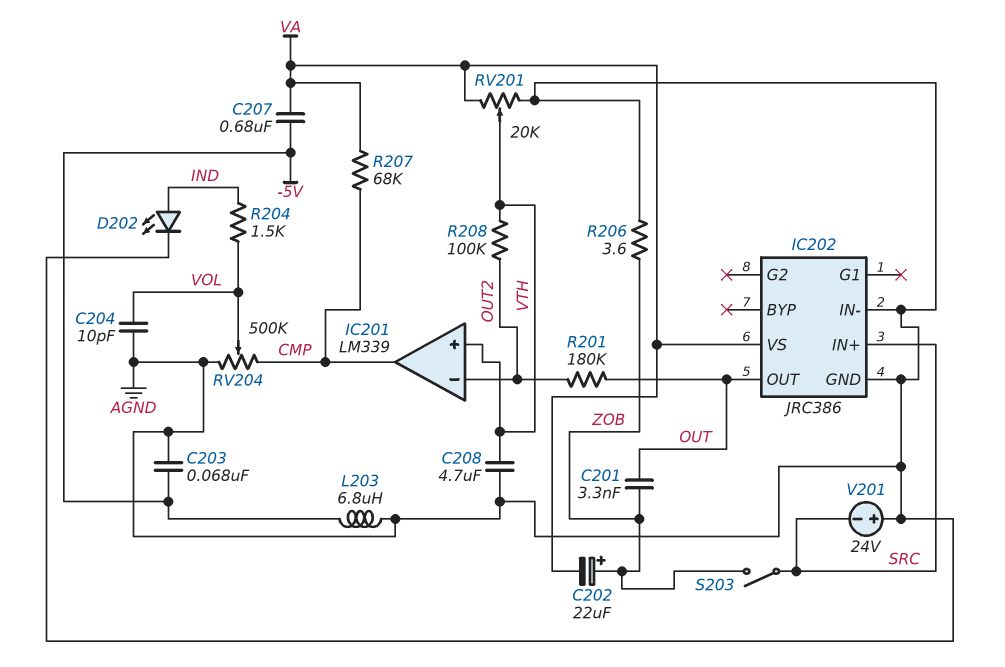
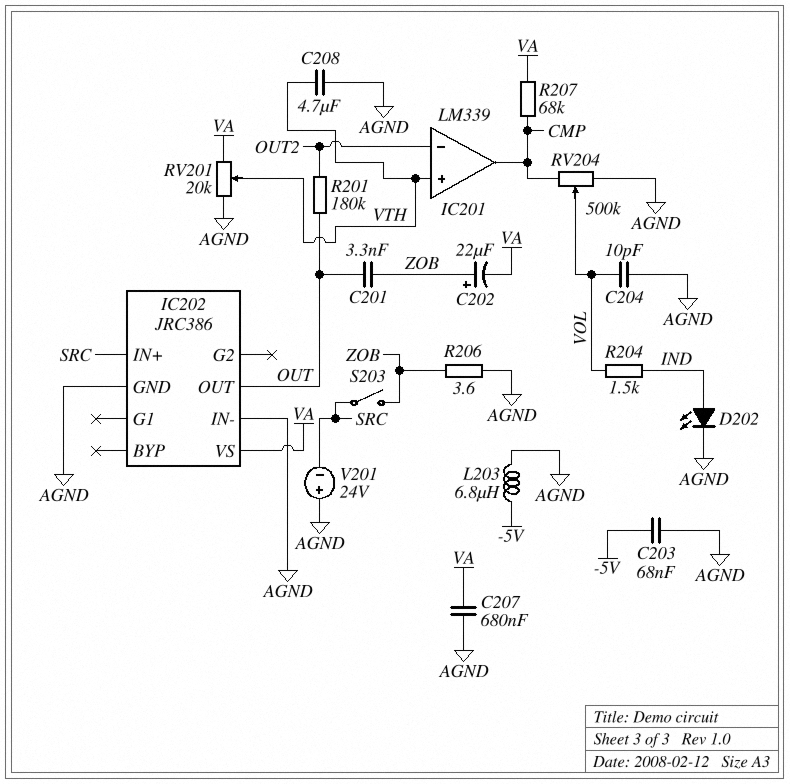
C207: 680nF (-5V, VA) -> 680nF (AGND, VA)
R208: 100k (OUT2, VTH) -> none

